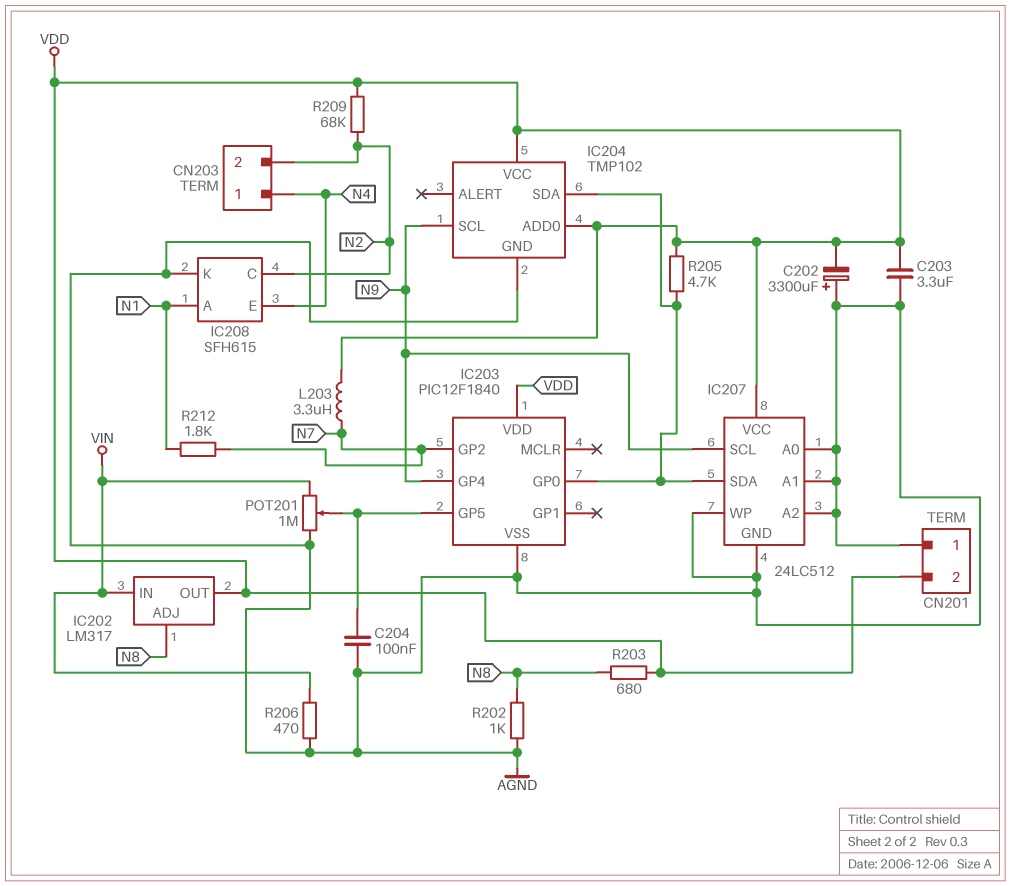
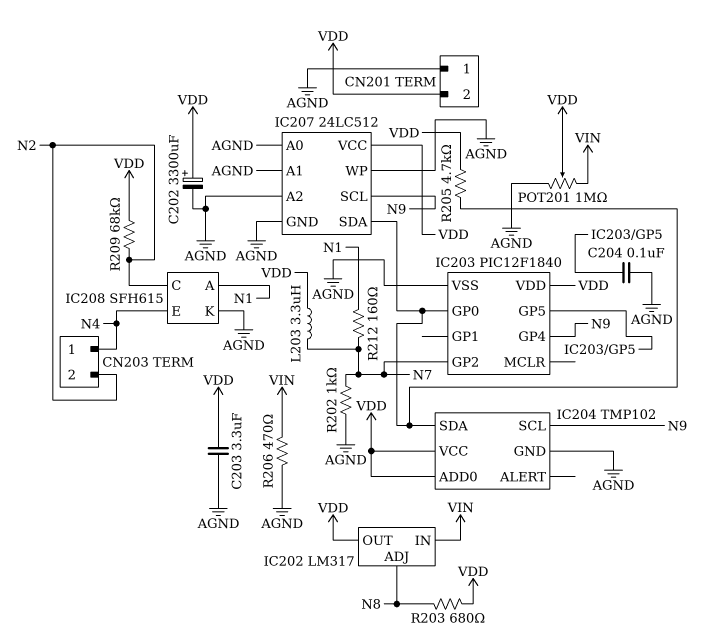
C202: 3300uF (plus AGND, minus VDD) -> 3300uF (plus VDD, minus AGND)
POT201: 1M (AGND, VIN, wiper IC203/GP5) -> 1M (AGND, VIN, wiper VDD)
R202: 1k (AGND, N8) -> 1k (AGND, N7)
R212: 1.8k (N1, N7) -> 160 (N1, N7)

